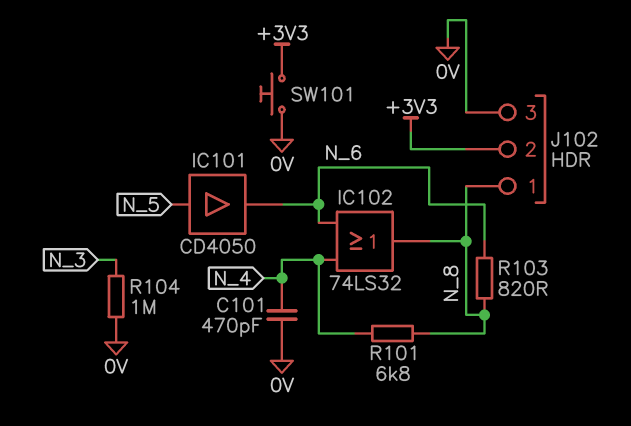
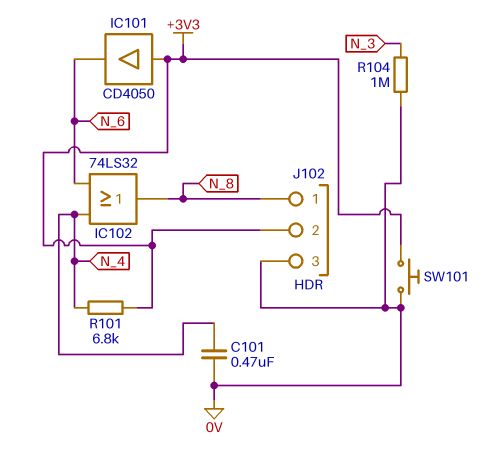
C101: 470pF (0V, N_4) -> 470nF (0V, N_4)
IC101: buffer CD4050 (in N_5, out N_6) -> buffer CD4050 (in +3V3, out N_6)
R101: 6.8k (N_4, N_8) -> 6.8k (+3V3, N_4)
R103: 820 (N_6, N_8) -> none

